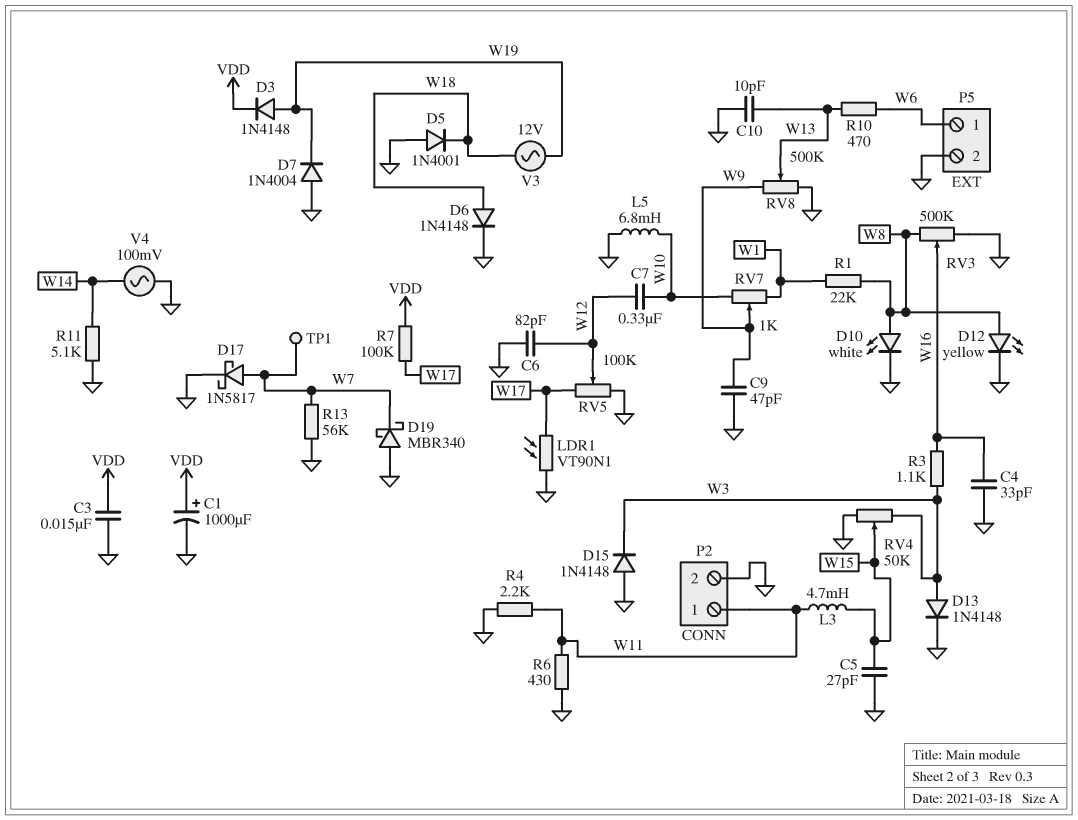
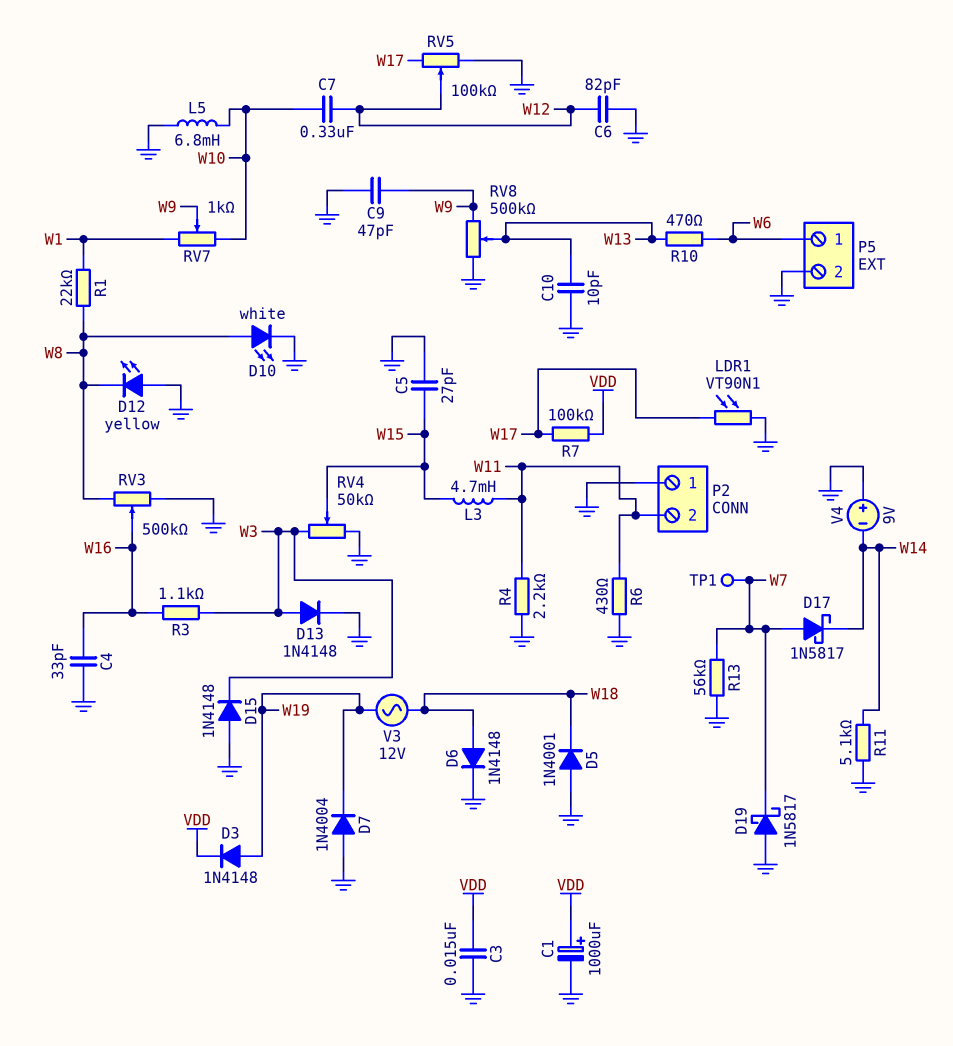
D12: LED yellow (A W8, K GND) -> LED yellow (A GND, K W8)
D17: schottky 1N5817 (A W7, K GND) -> schottky 1N5817 (A W7, K W14)
D19: schottky MBR340 (A GND, K W7) -> schottky 1N5817 (A GND, K W7)
P2 pin 1: W11 -> GND
P2 pin 2: GND -> W11
V4: AC 100mV (GND, W14) -> 9V (plus GND, minus W14)

